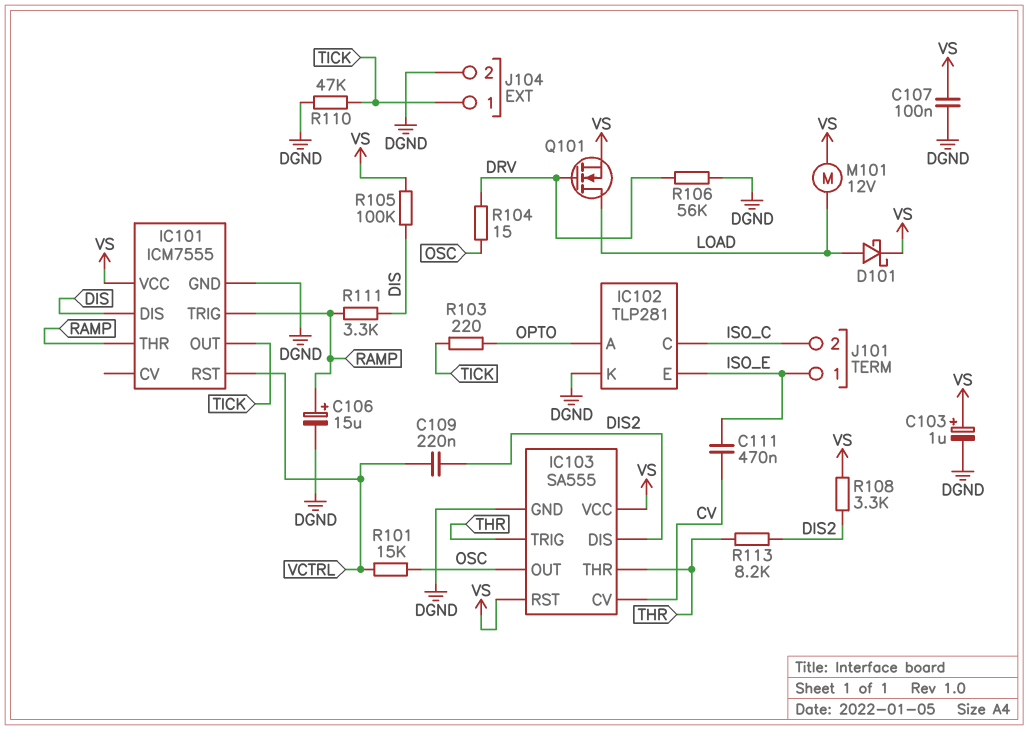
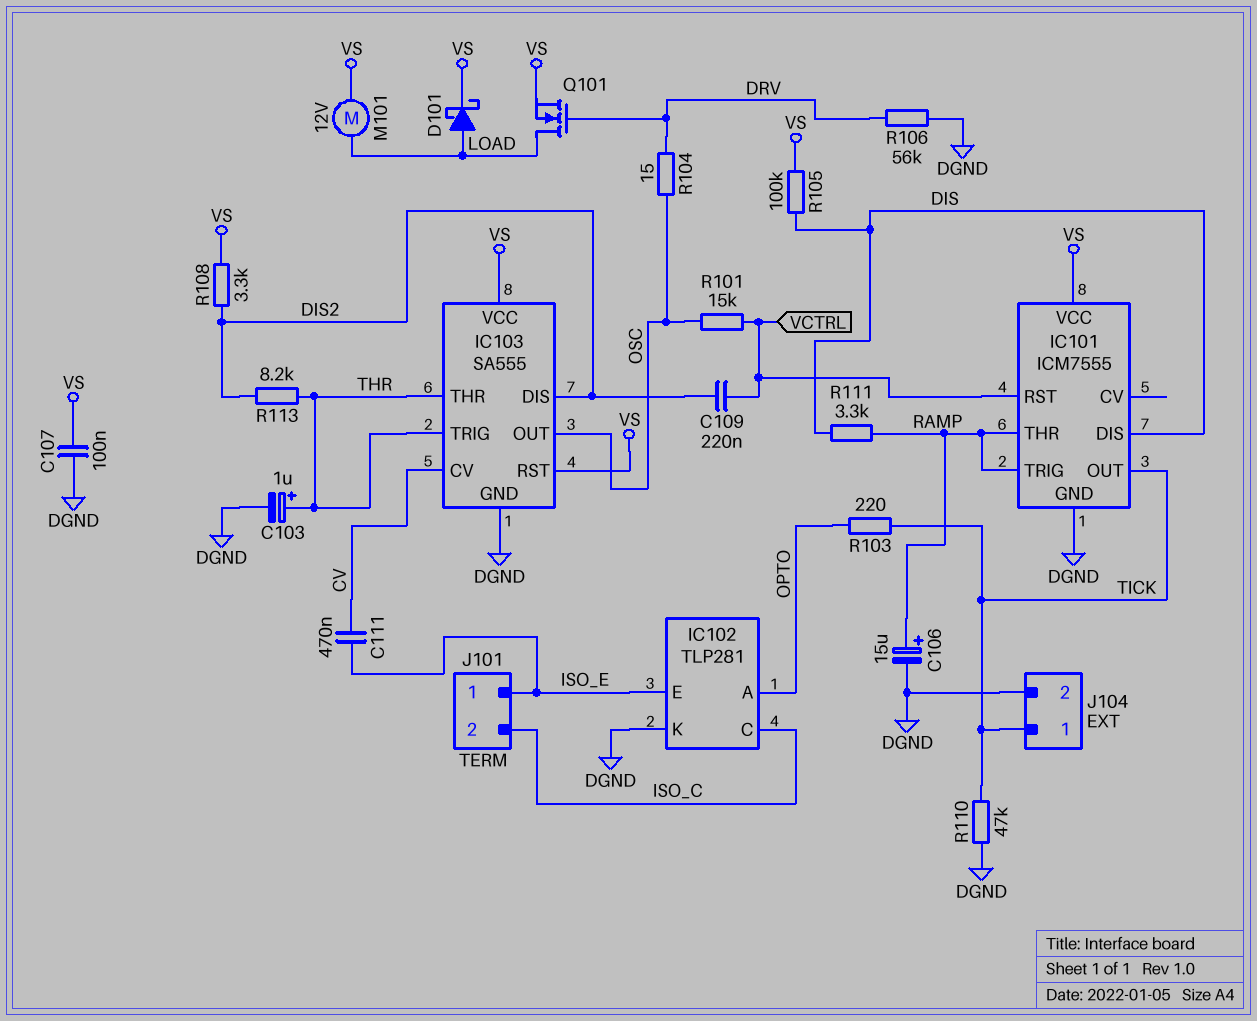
C103: 1uF (plus VS, minus DGND) -> 1uF (plus THR, minus DGND)

